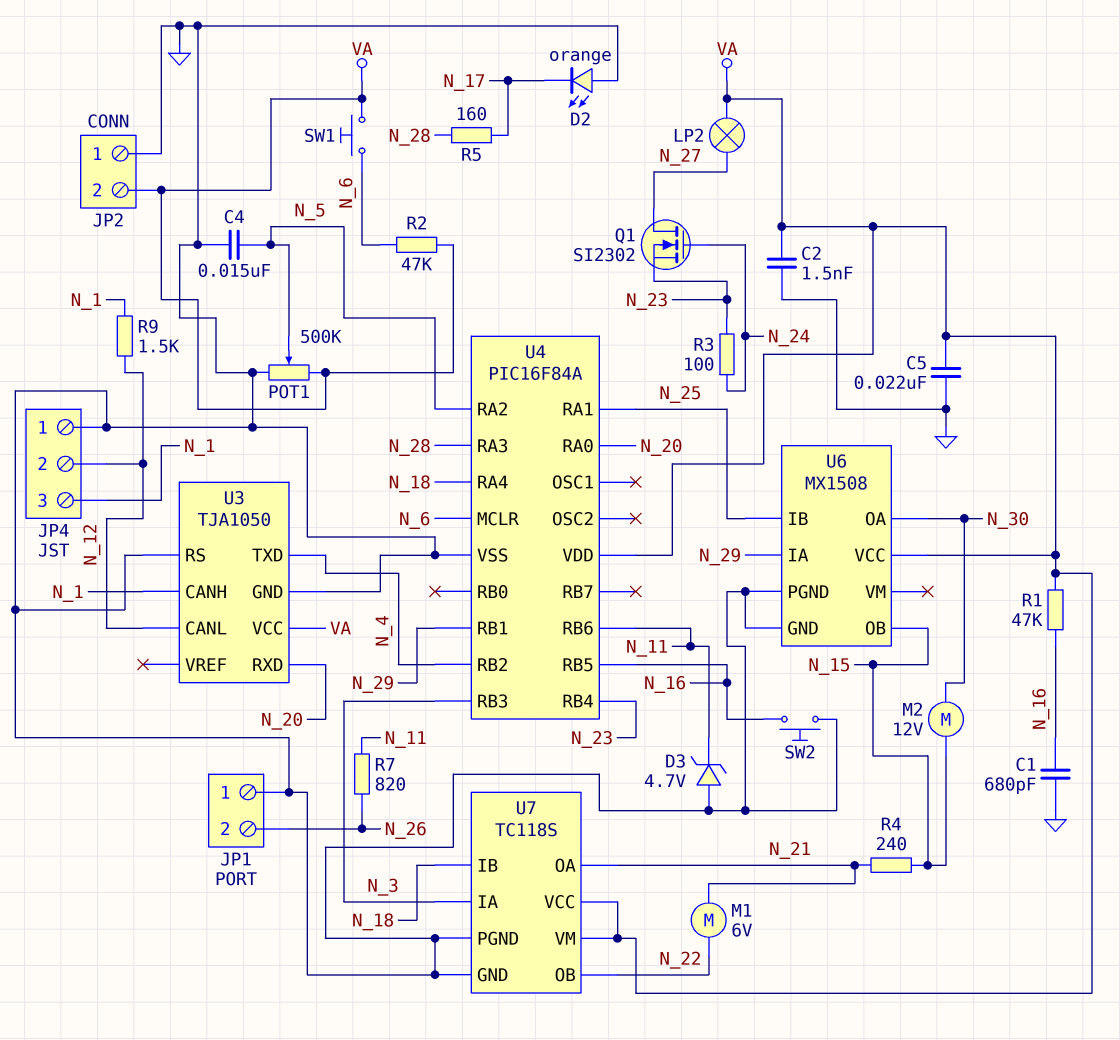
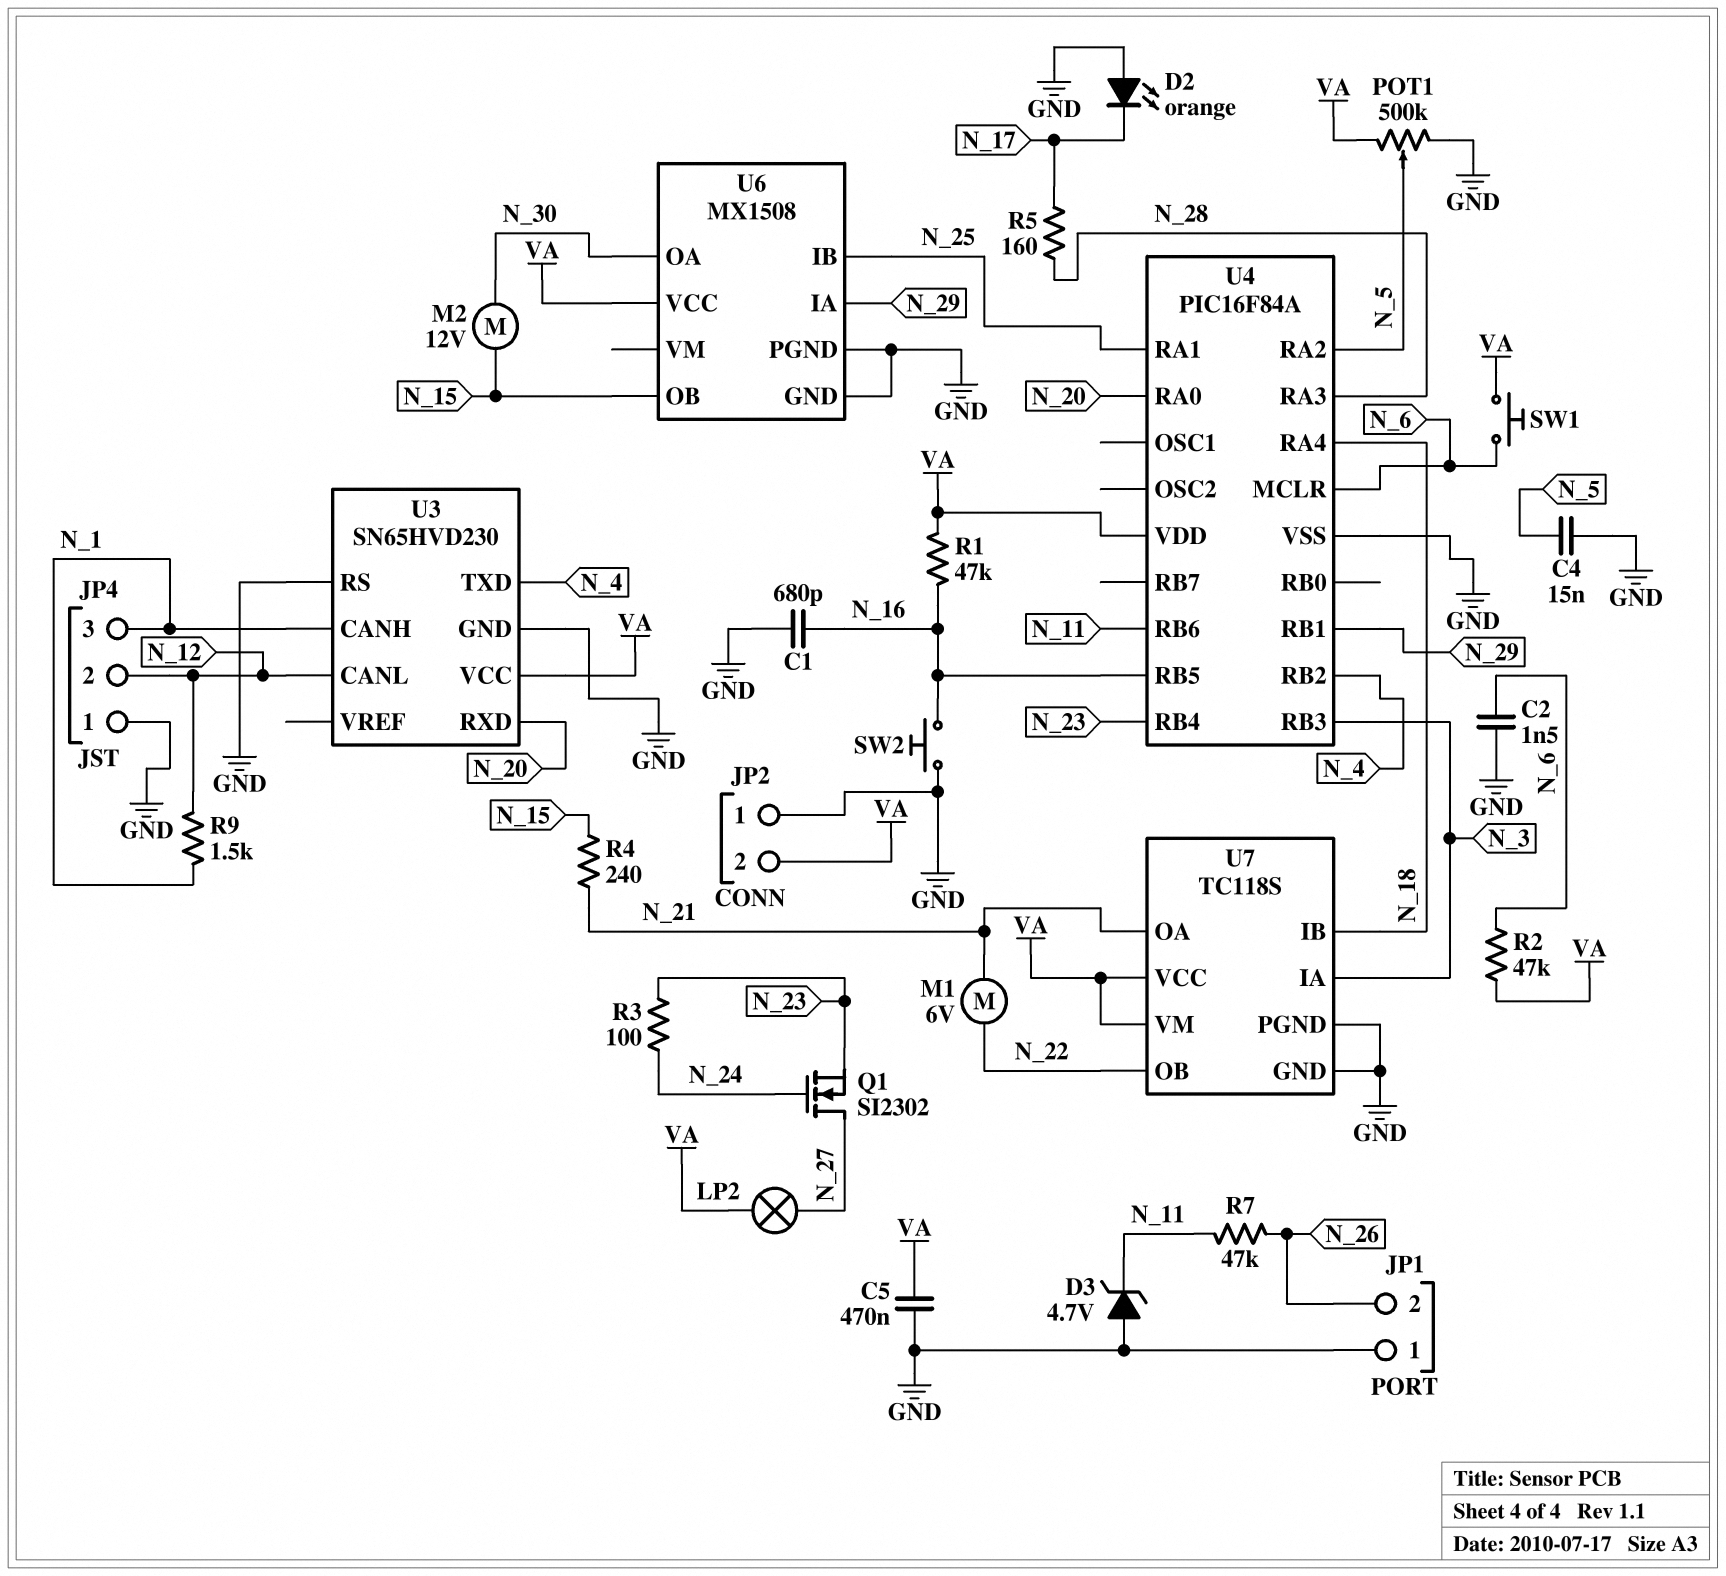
C2: 1.5nF (GND, VA) -> 1.5nF (GND, N_6)
C5: 22nF (GND, VA) -> 470nF (GND, VA)
R7: 820 (N_11, N_26) -> 47k (N_11, N_26)
U3: TJA1050 -> SN65HVD230

